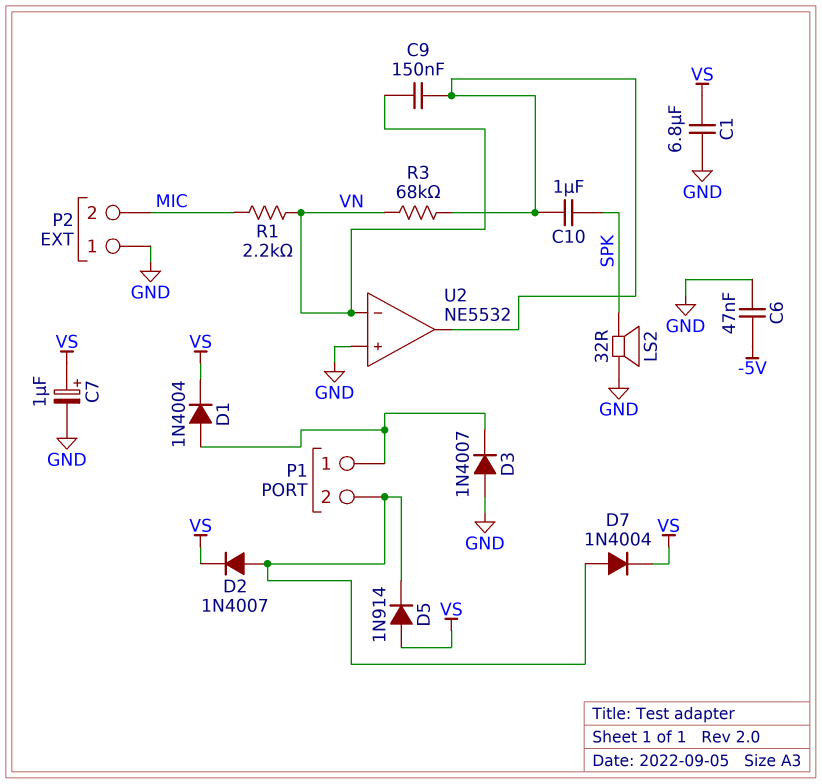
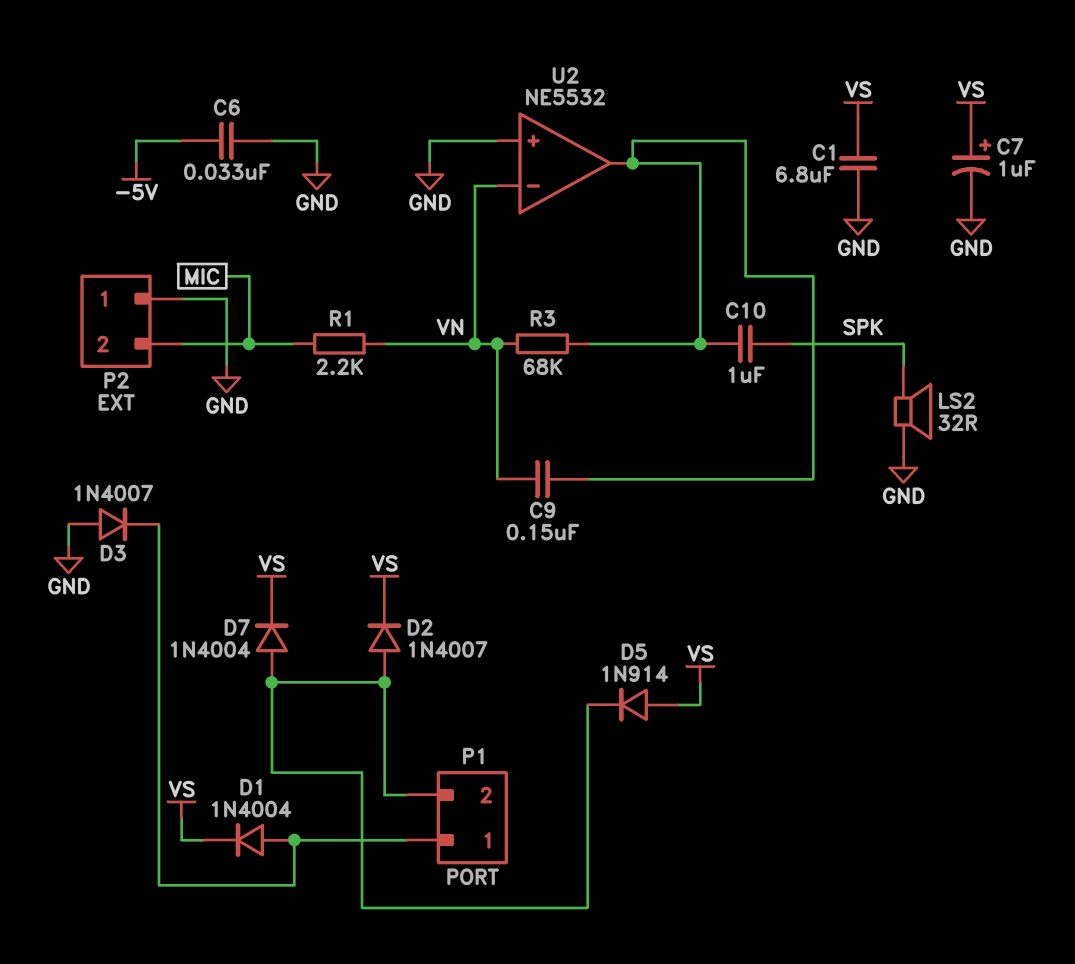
C6: 47nF (-5V, GND) -> 33nF (-5V, GND)

